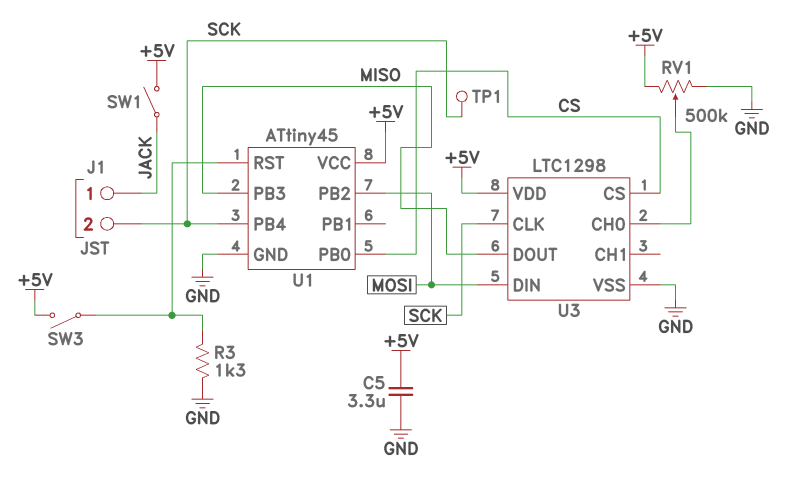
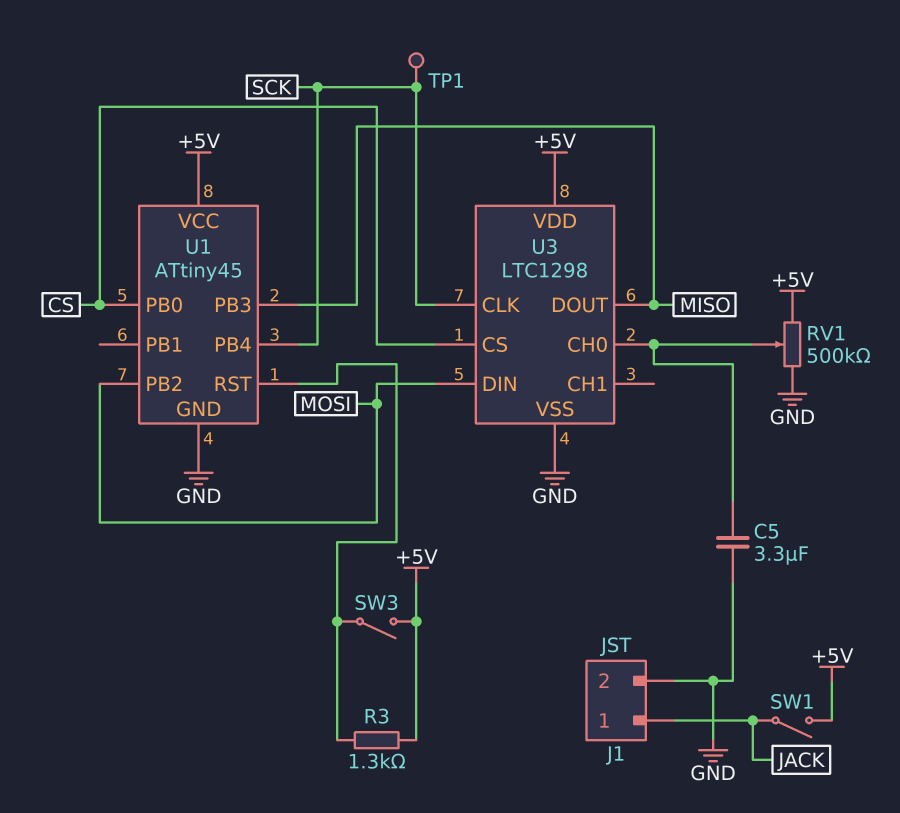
C5: 3.3uF (+5V, GND) -> 3.3uF (GND, U3/CH0)
J1 pin 2: SCK -> GND
R3: 1.3k (GND, U1/RST) -> 1.3k (+5V, U1/RST)

